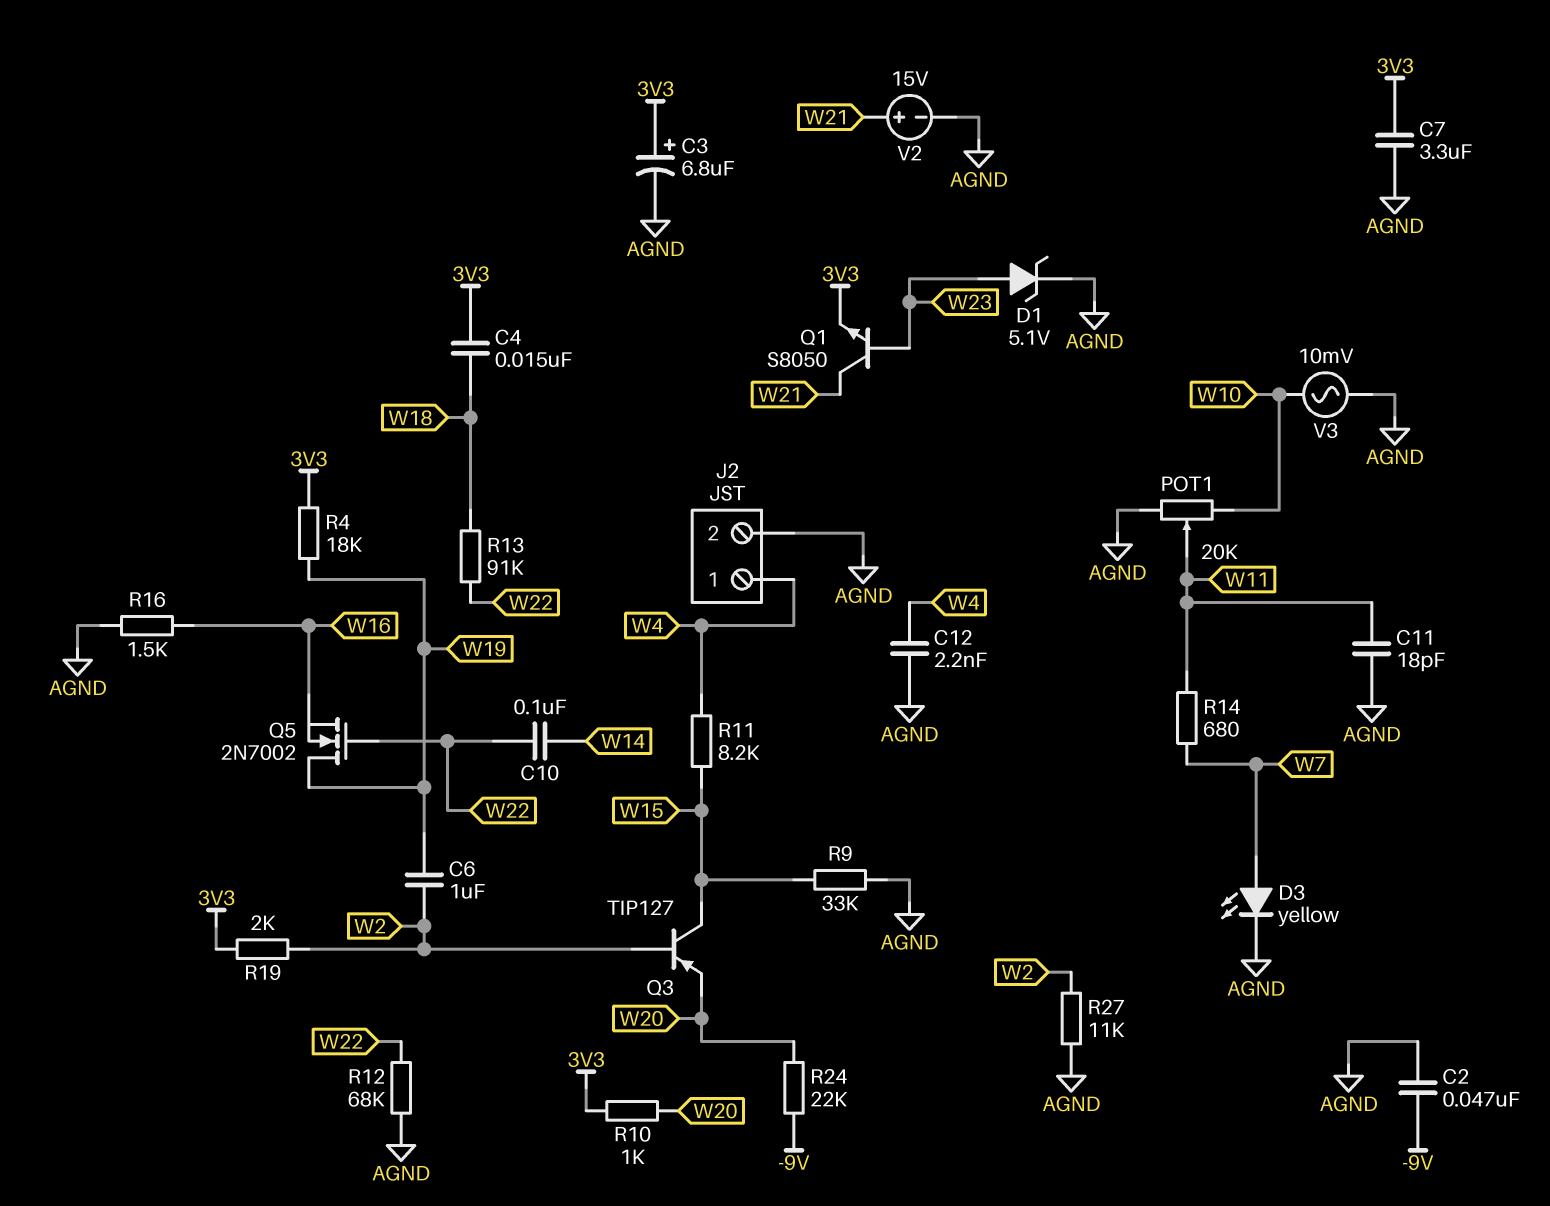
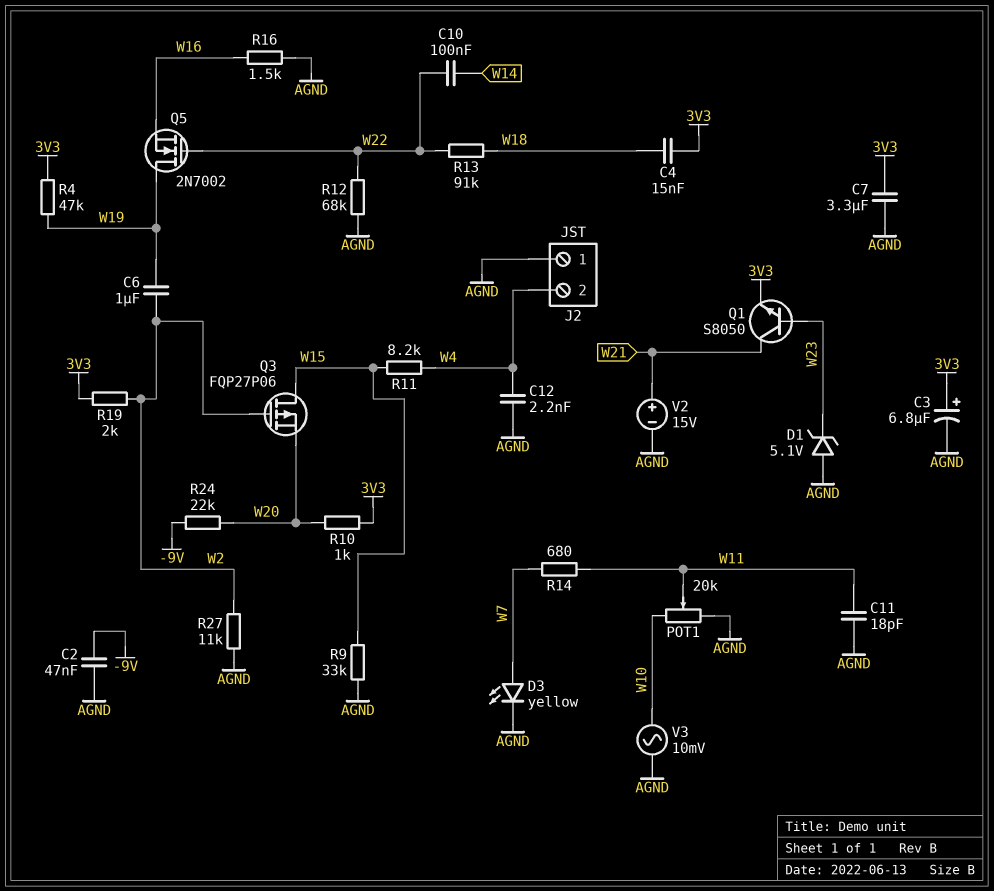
D1: zener 5.1V (A W23, K AGND) -> zener 5.1V (A AGND, K W23)
J2 pin 1: W4 -> AGND
J2 pin 2: AGND -> W4
Q3: PNP TIP127 (B W2, C W15, E W20) -> PMOS FQP27P06 (G W2, D W15, S W20)
R4: 18k (3V3, W19) -> 47k (3V3, W19)

